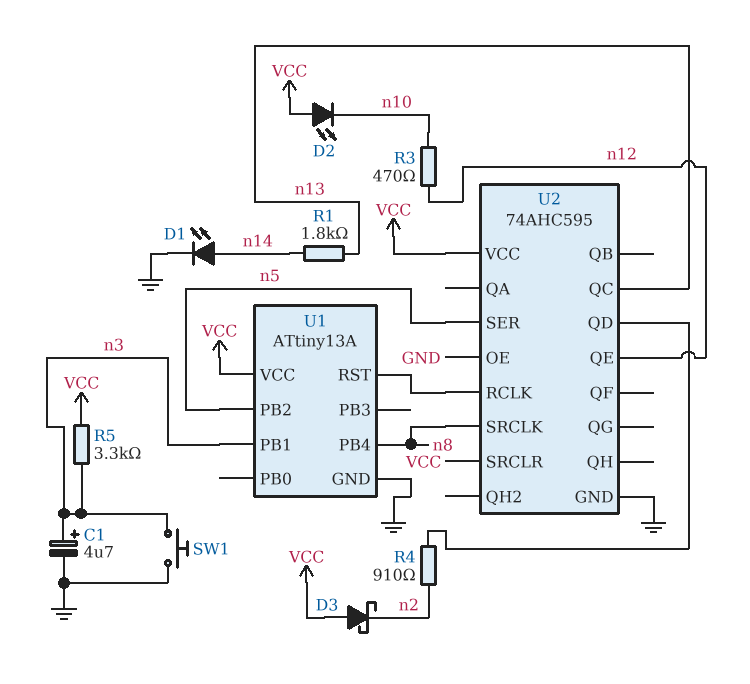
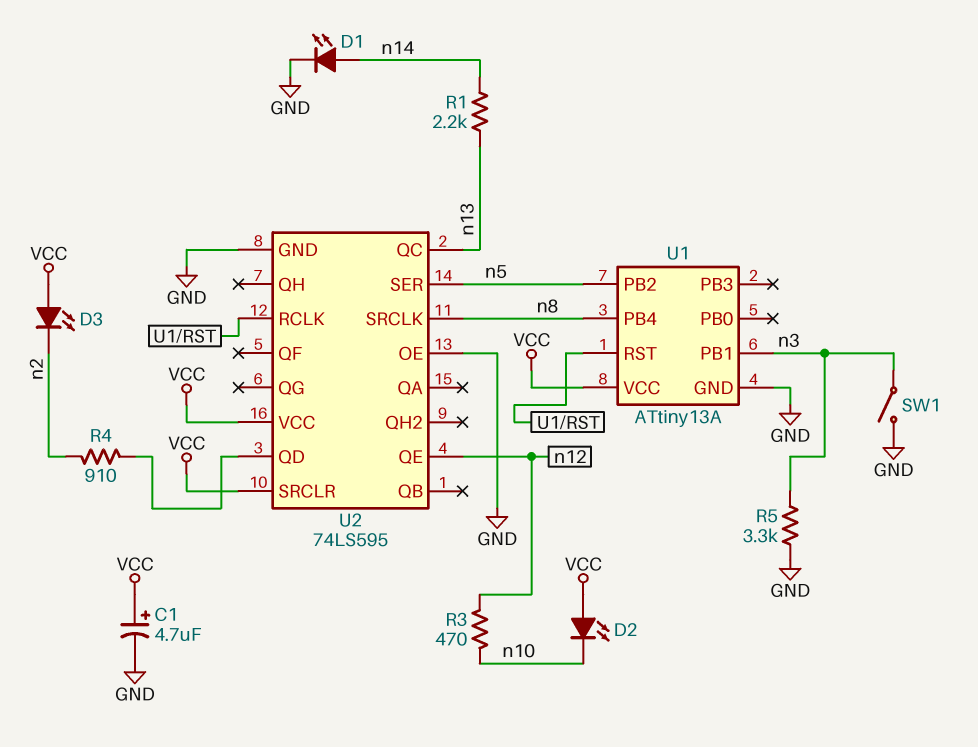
C1: 4.7uF (plus n3, minus GND) -> 4.7uF (plus VCC, minus GND)
D3: schottky (A VCC, K n2) -> LED (A VCC, K n2)
R1: 1.8k (n13, n14) -> 2.2k (n13, n14)
R5: 3.3k (VCC, n3) -> 3.3k (GND, n3)
SW1: button (GND, n3) -> switch (GND, n3)
U2: 74AHC595 -> 74LS595

